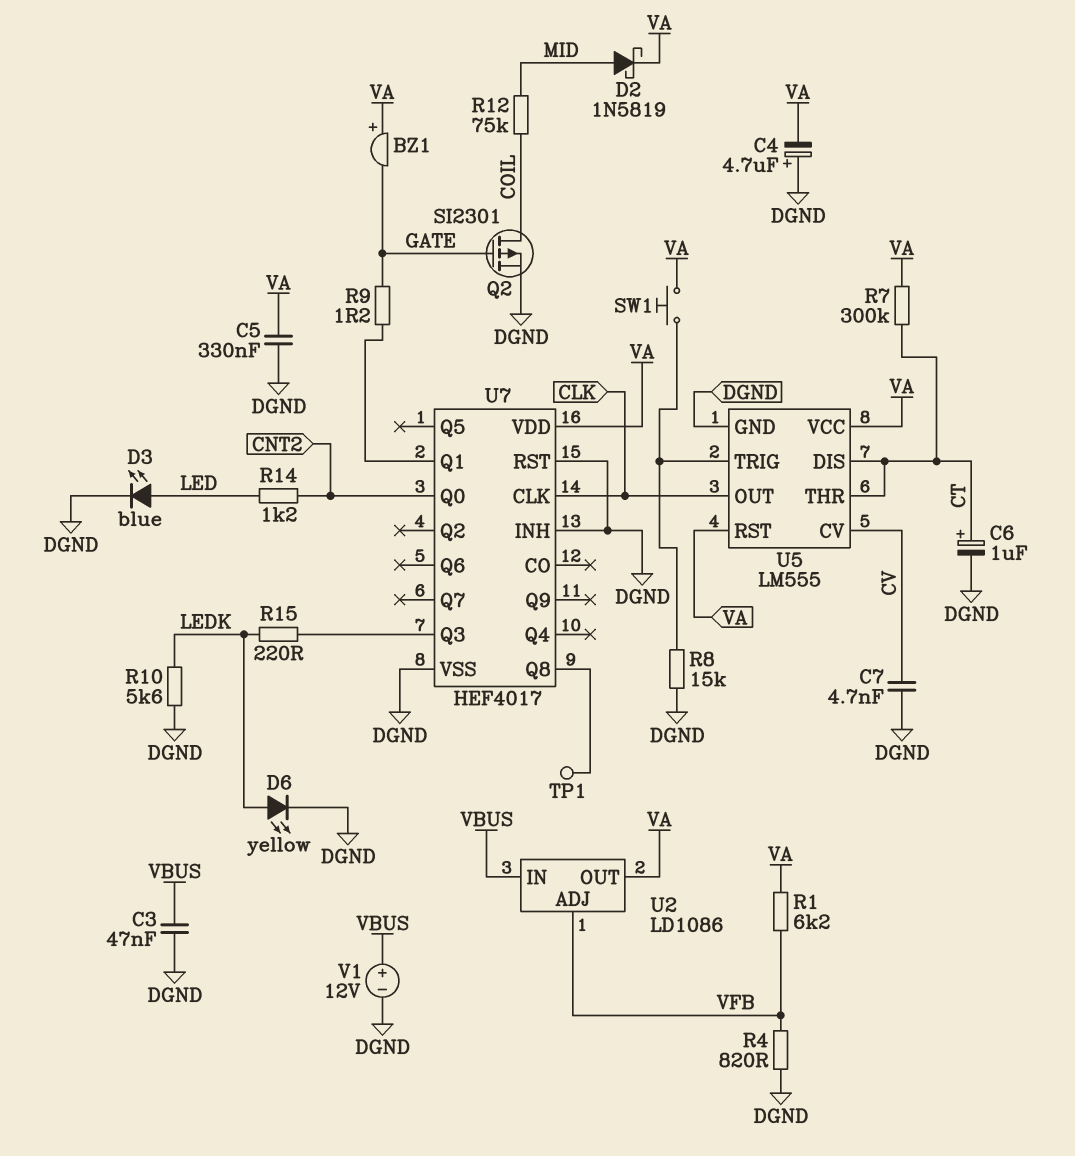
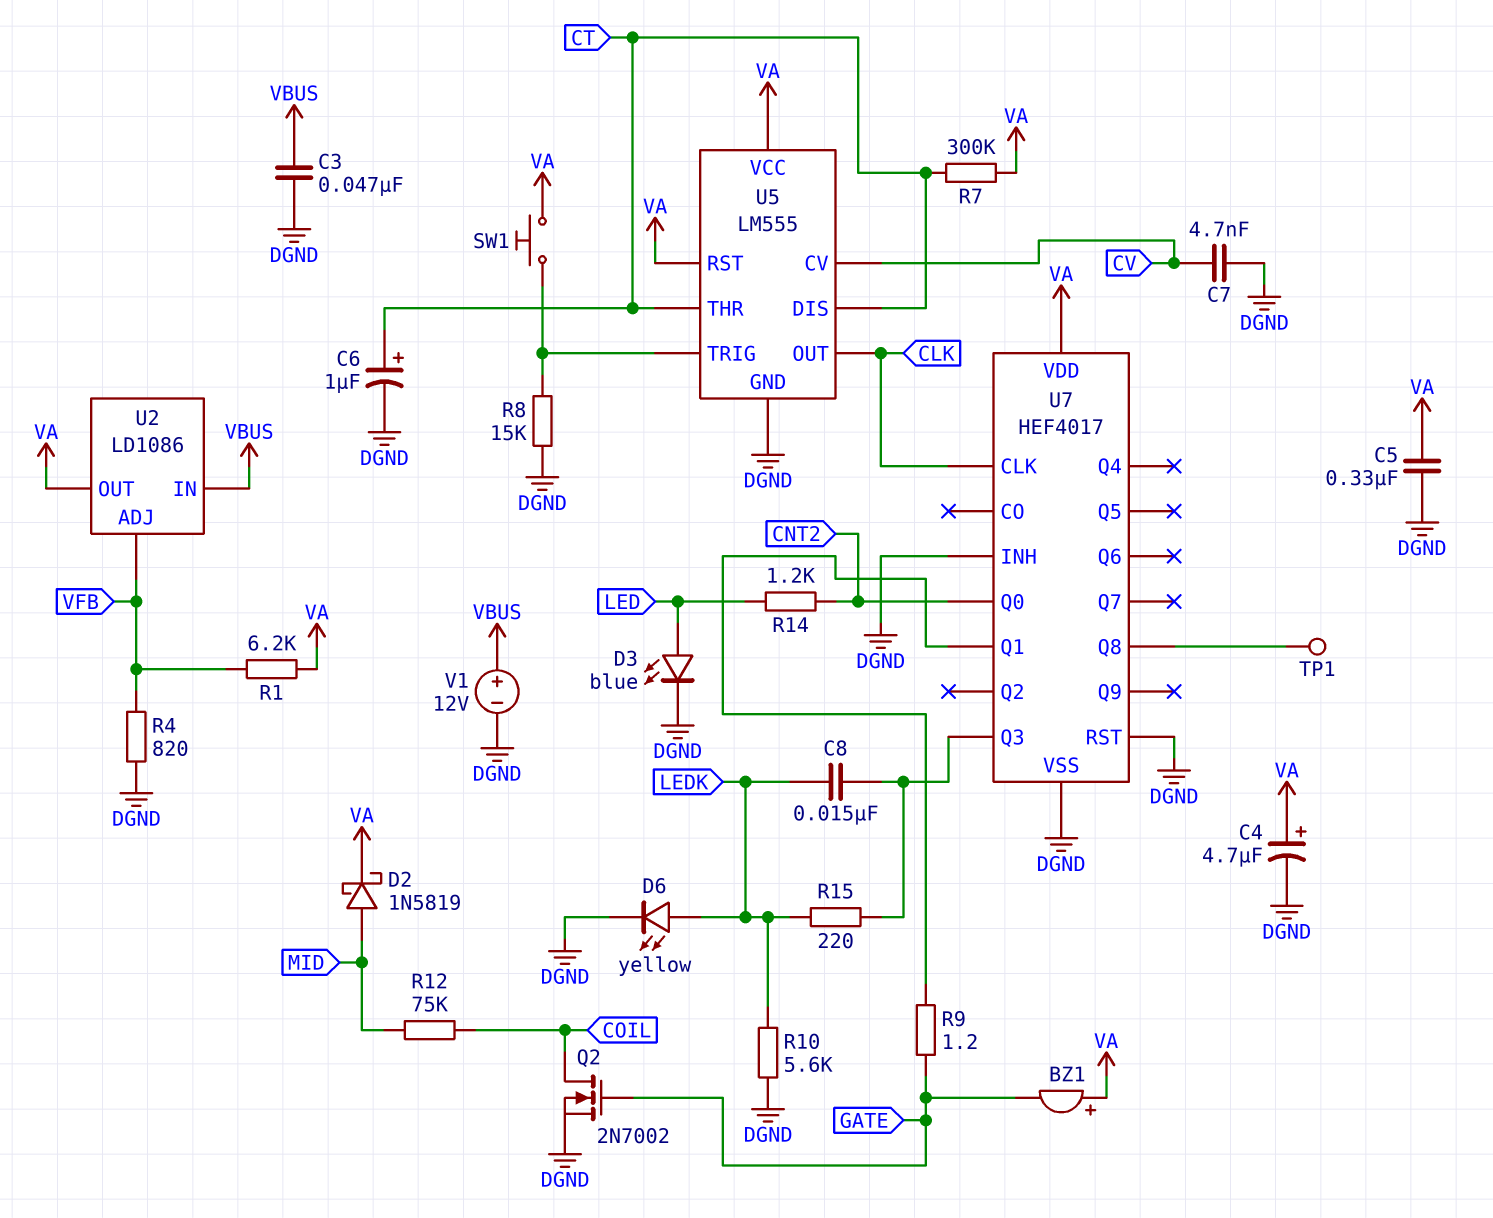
C4: 4.7uF (plus DGND, minus VA) -> 4.7uF (plus VA, minus DGND)
C8: none -> 15nF (LEDK, U7/Q3)
Q2: PMOS SI2301 (G GATE, D COIL, S DGND) -> NMOS 2N7002 (G GATE, D COIL, S DGND)

